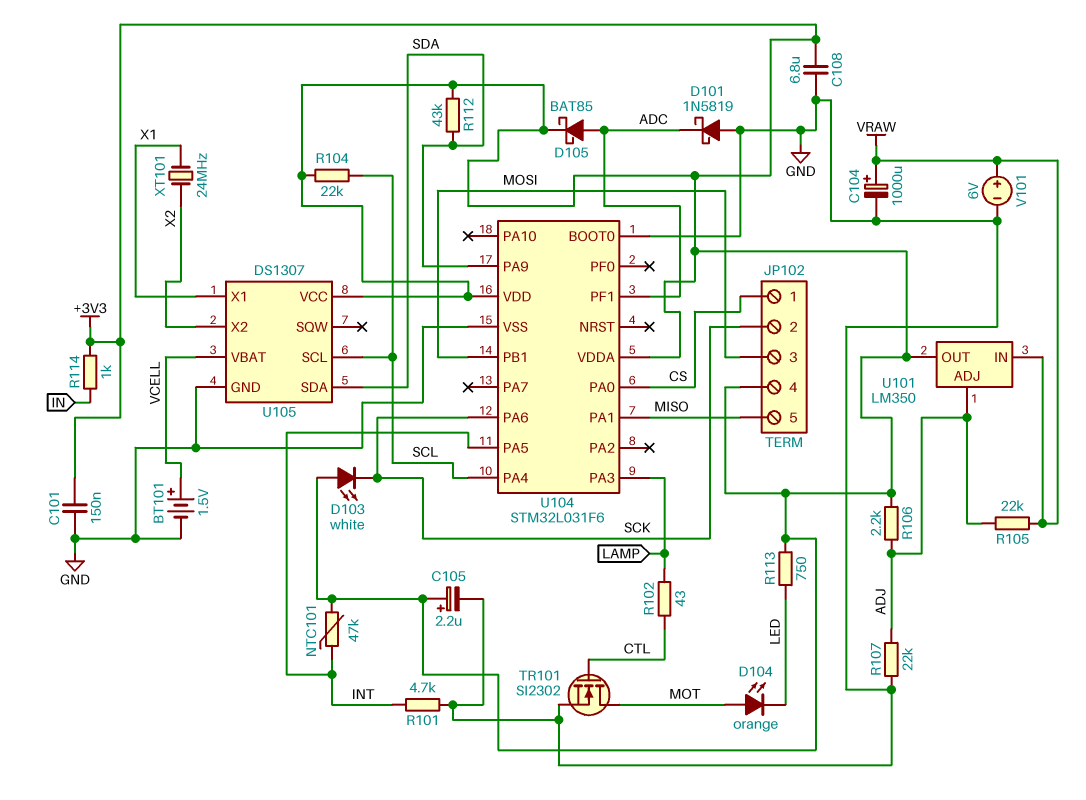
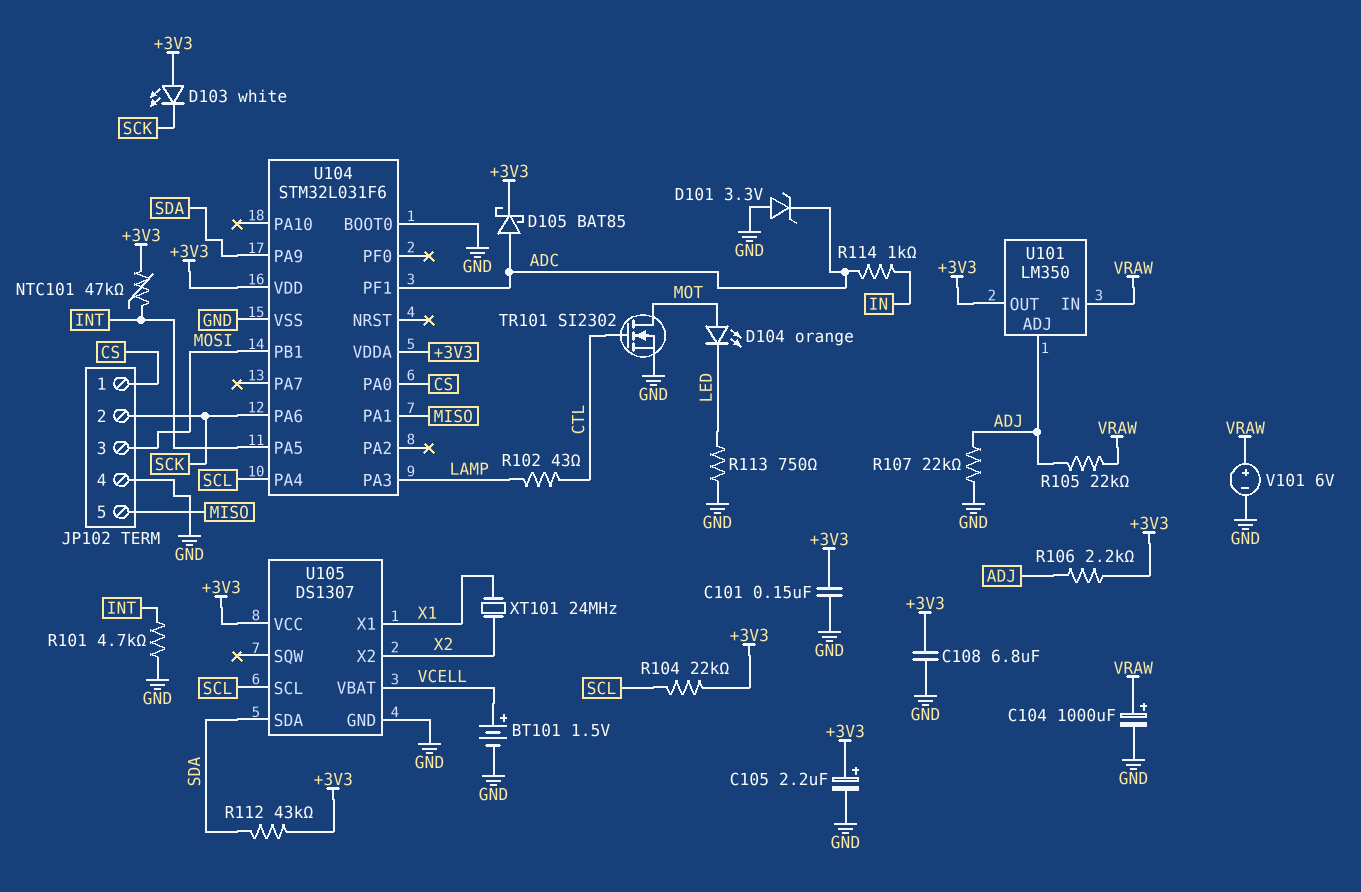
D101: schottky 1N5819 (A GND, K ADC) -> zener 3.3V (A GND, K ADC)
JP102 pin 4: +3V3 -> GND
R113: 750 (+3V3, LED) -> 750 (GND, LED)
R114: 1k (+3V3, IN) -> 1k (ADC, IN)

